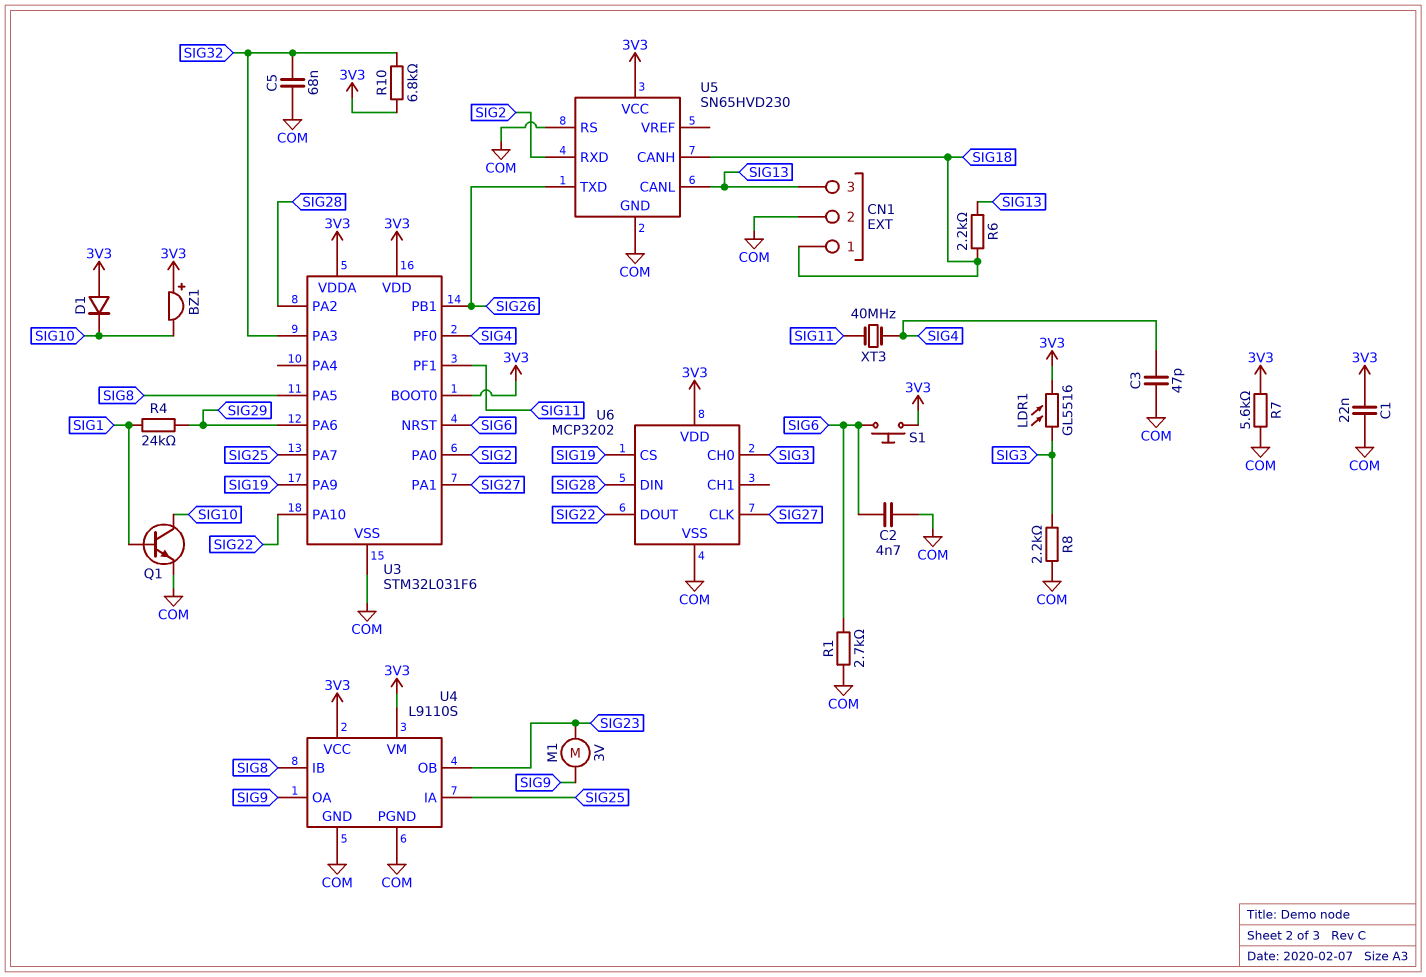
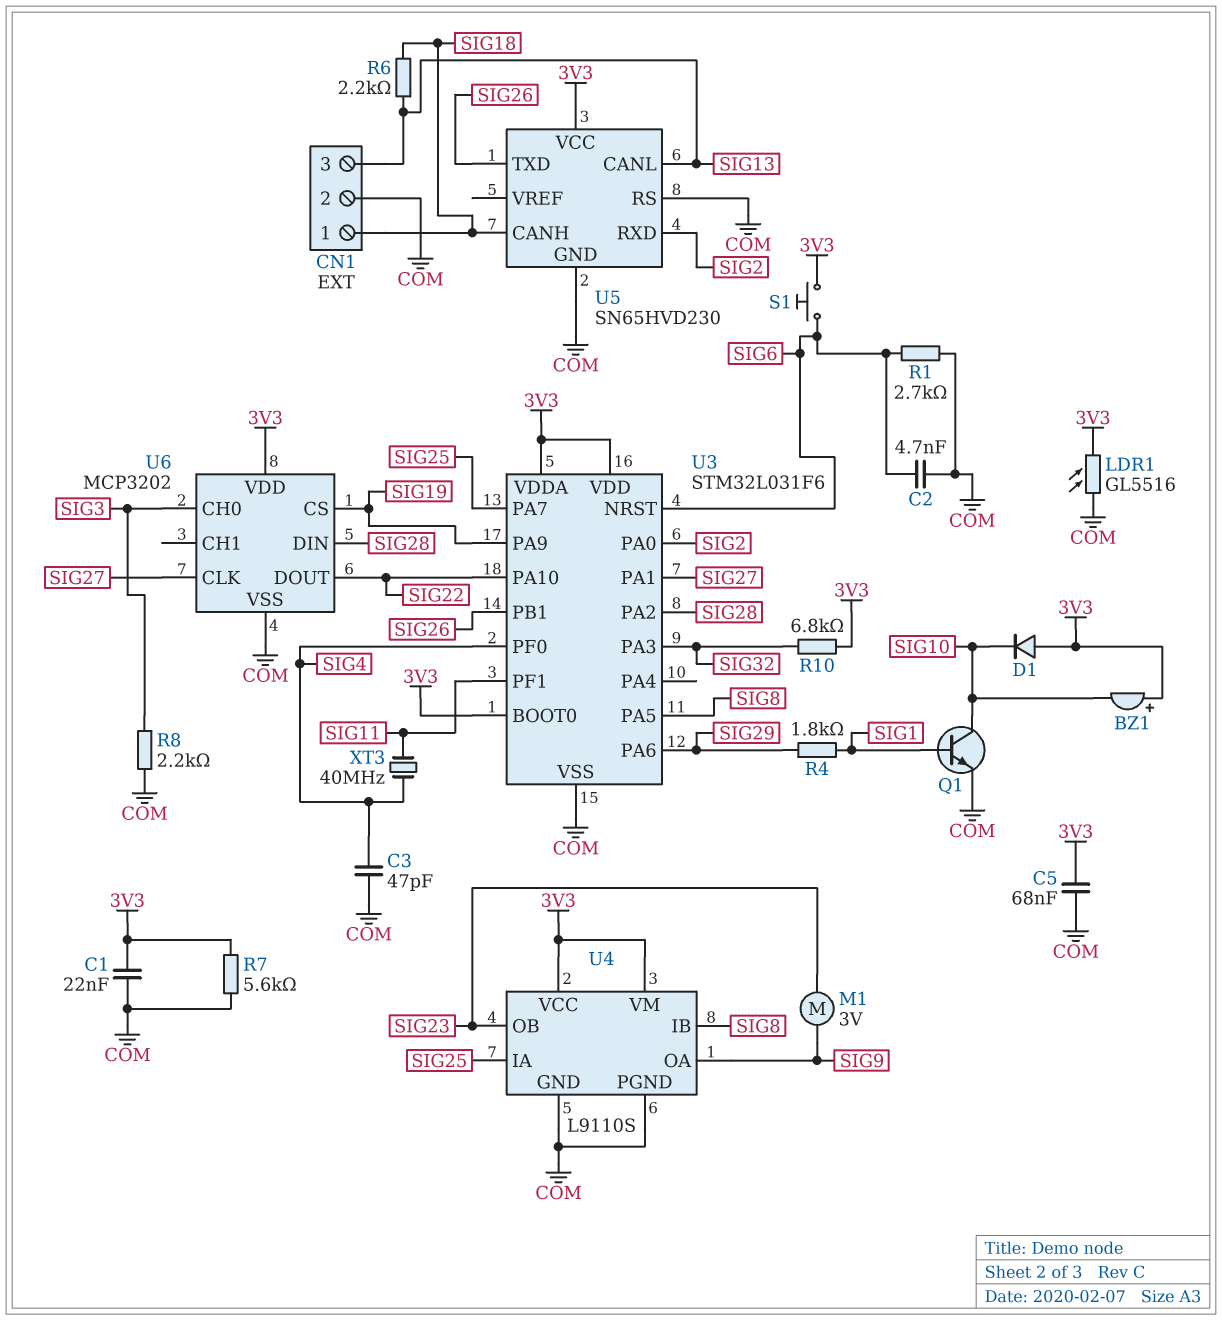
C5: 68nF (COM, SIG32) -> 68nF (3V3, COM)
LDR1: GL5516 (3V3, SIG3) -> GL5516 (3V3, COM)
R4: 24k (SIG1, SIG29) -> 1.8k (SIG1, SIG29)

